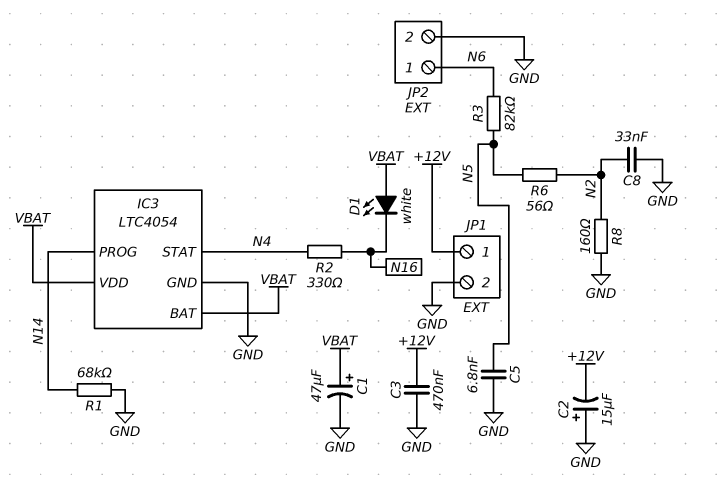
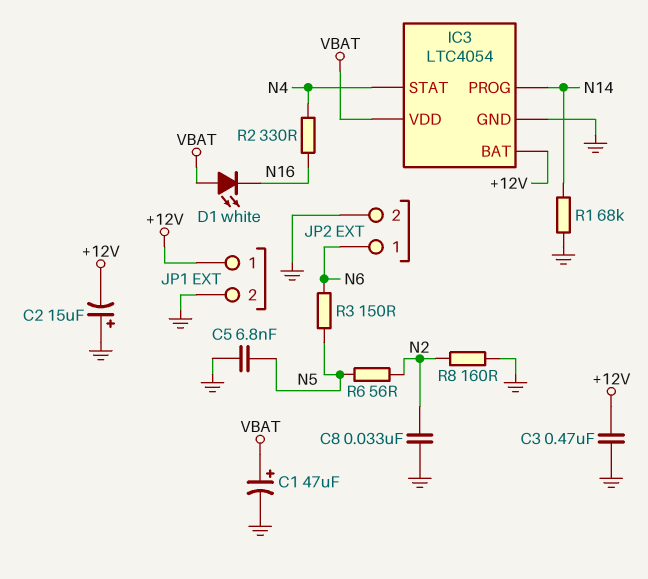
IC3 pin BAT: VBAT -> +12V
R3: 82k (N5, N6) -> 150 (N5, N6)

